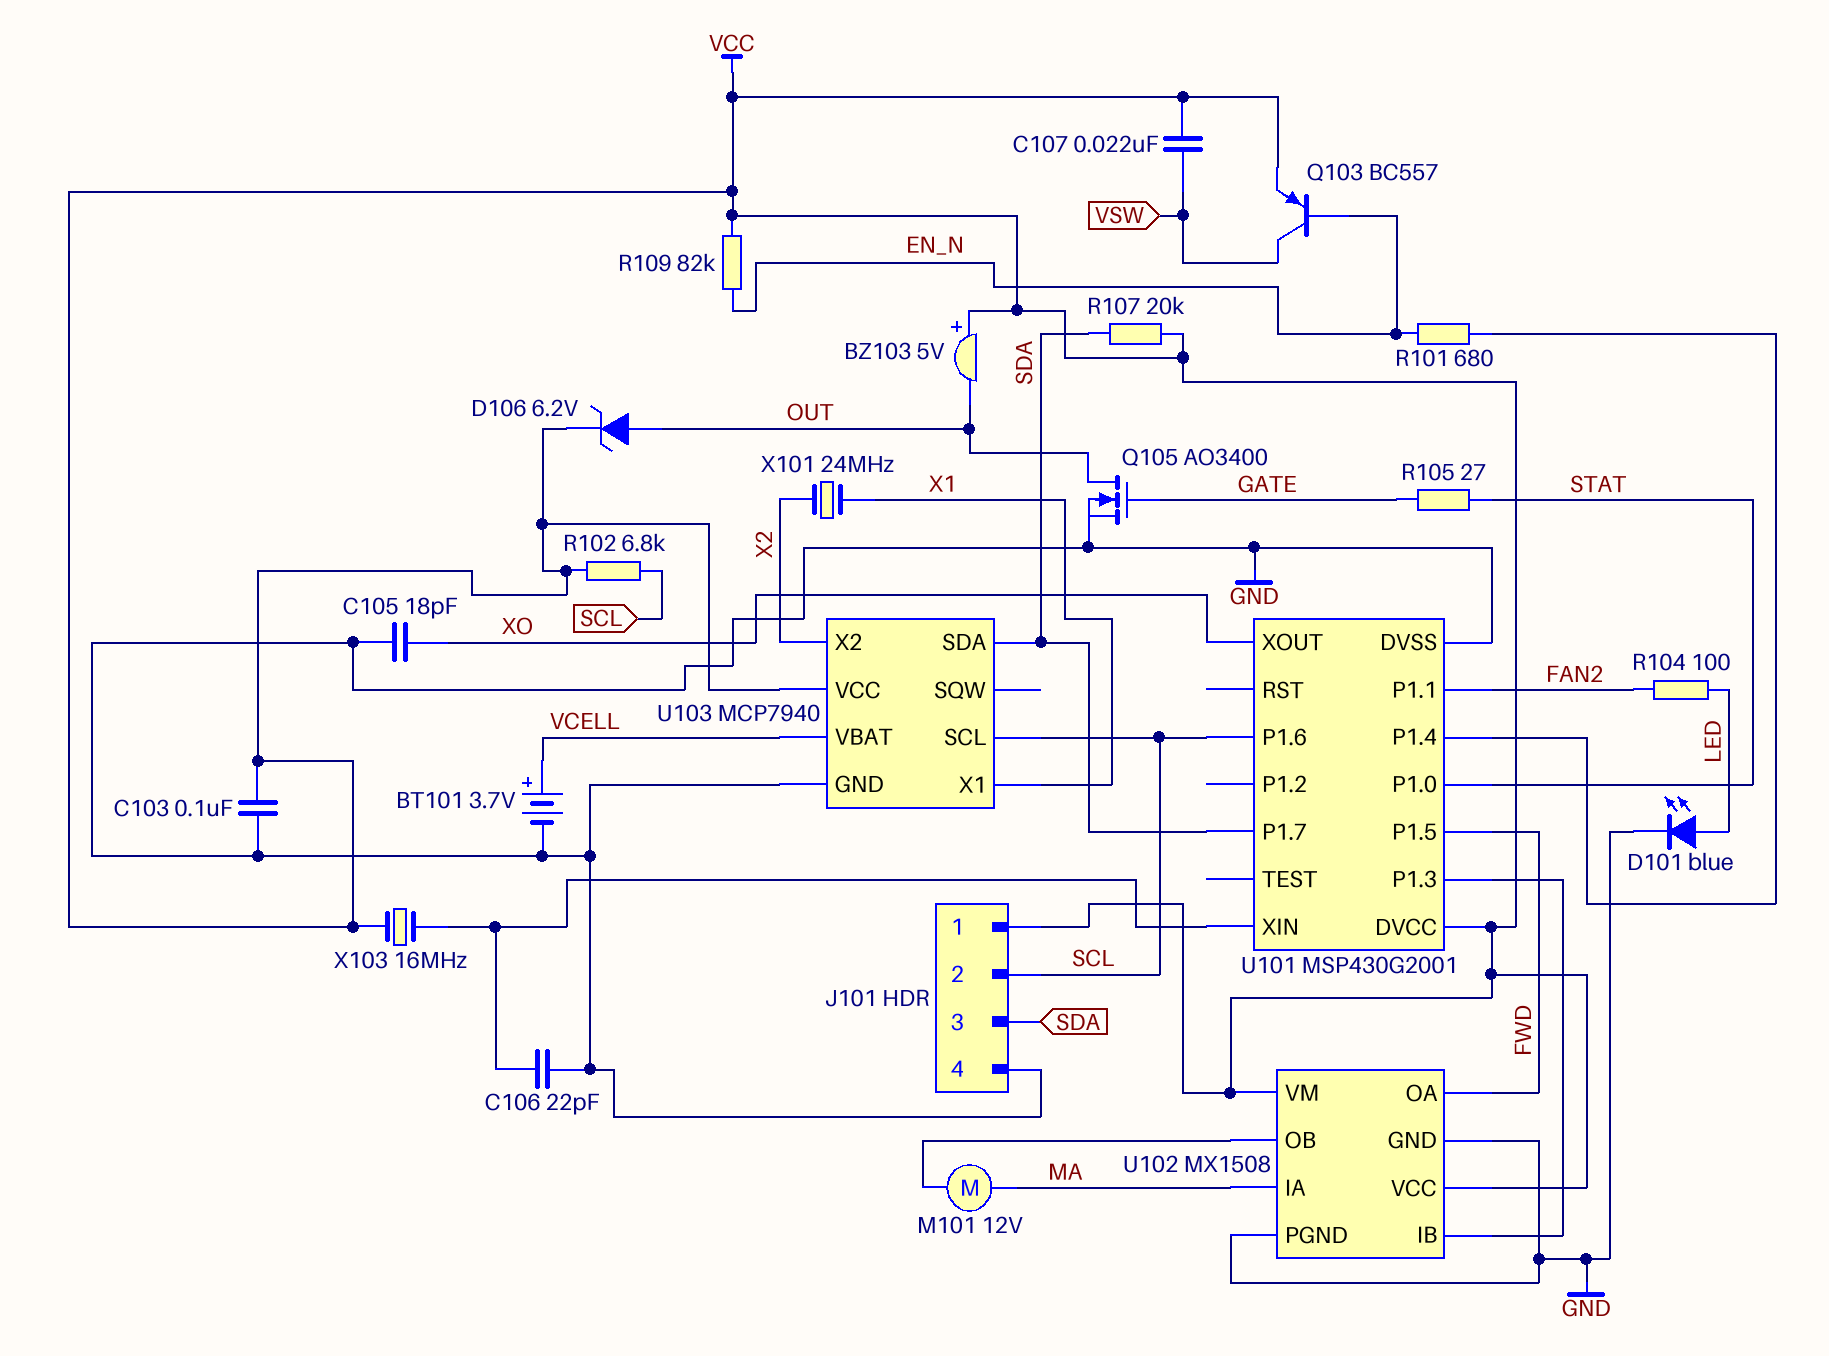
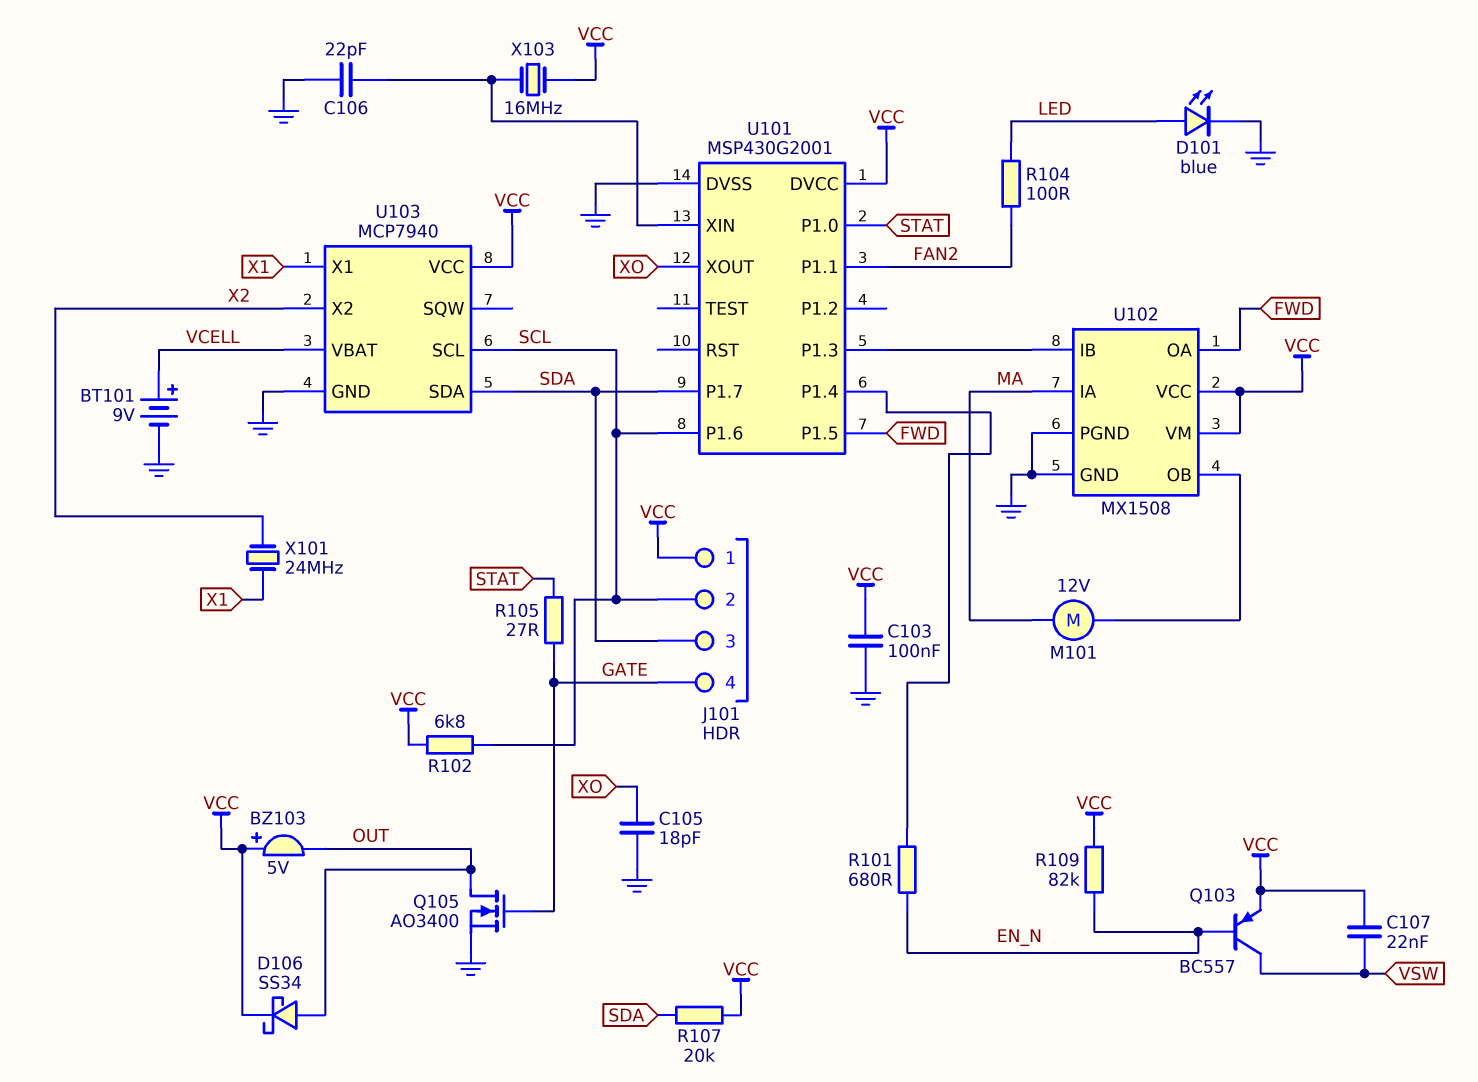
BT101: 3.7V (plus VCELL, minus GND) -> 9V (plus VCELL, minus GND)
D106: zener 6.2V (A OUT, K VCC) -> schottky SS34 (A OUT, K VCC)
J101 pin 4: GND -> GATE

